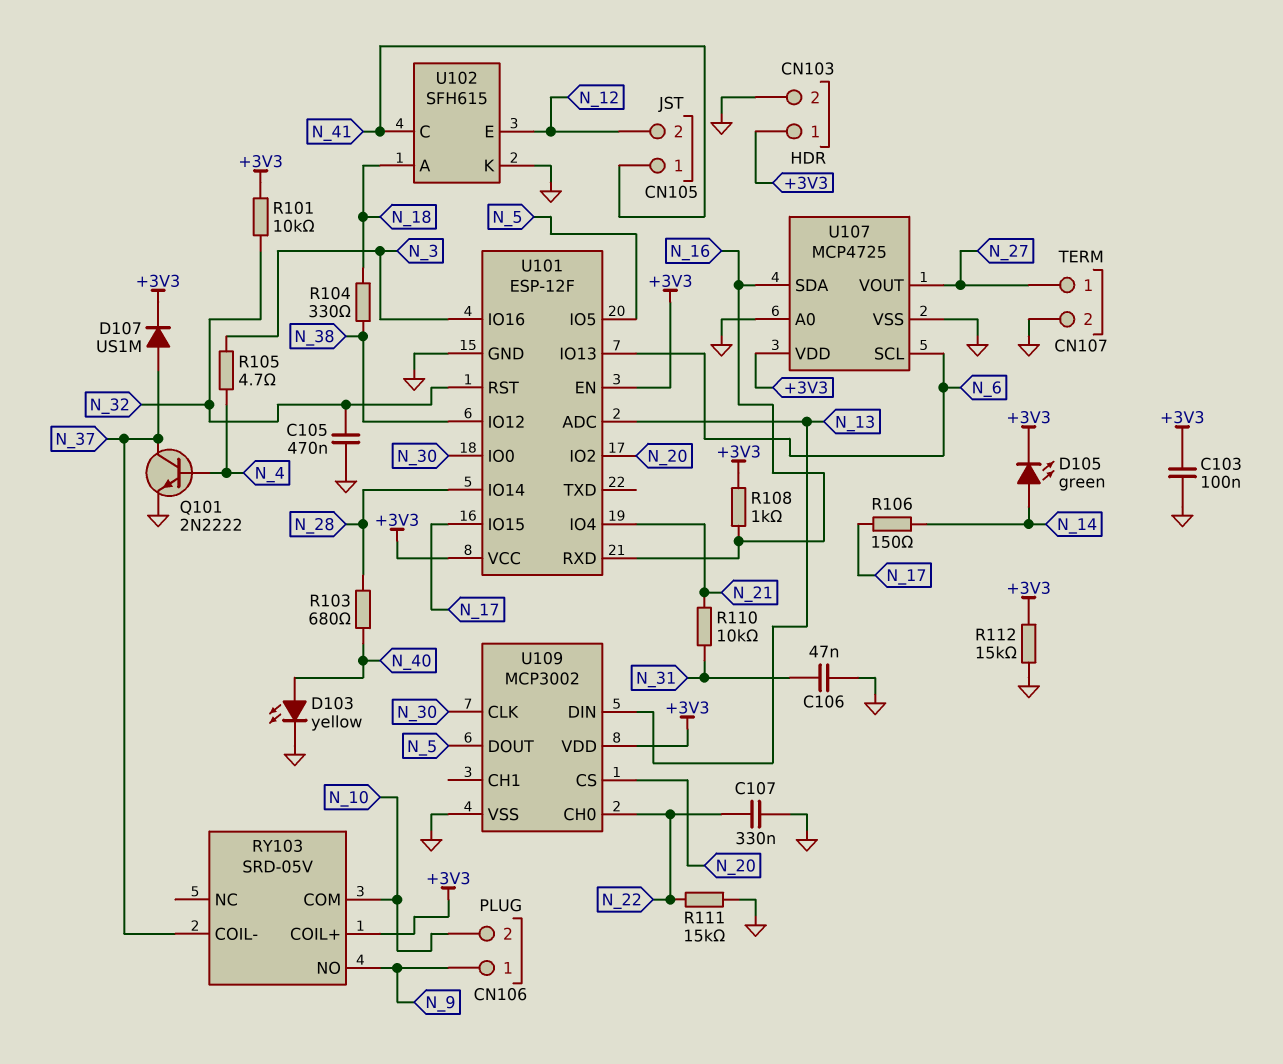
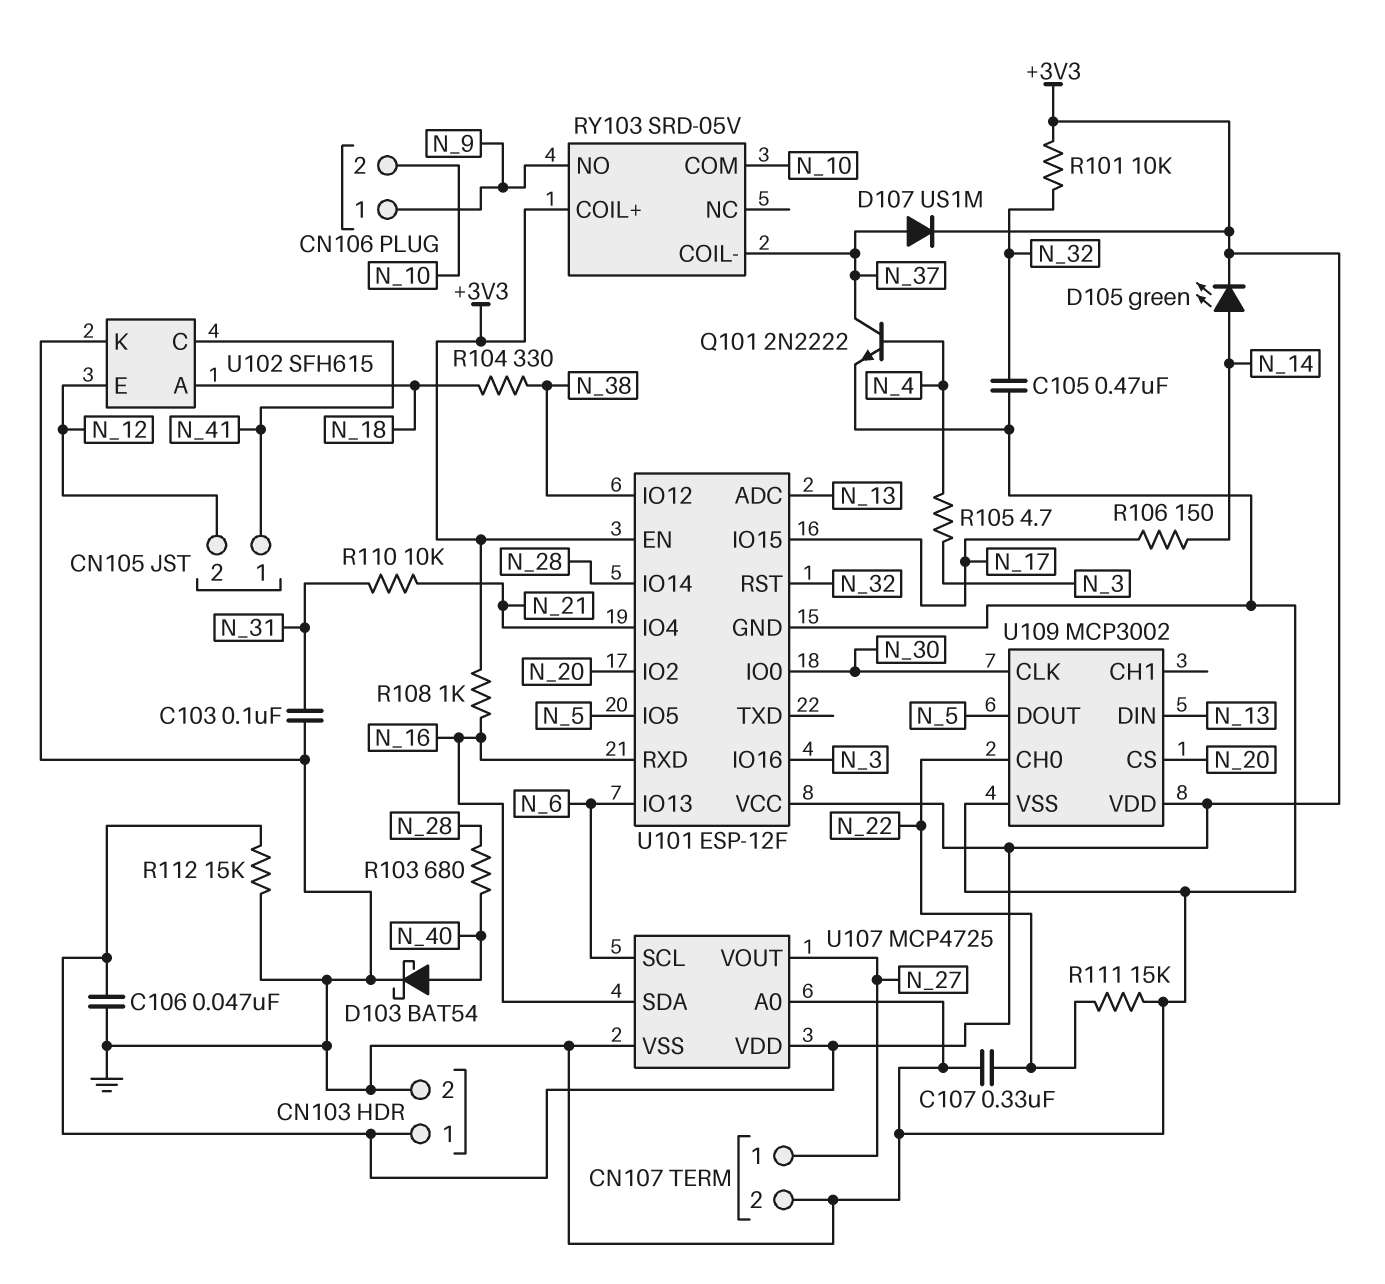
C103: 100nF (+3V3, GND) -> 100nF (GND, N_31)
C106: 47nF (GND, N_31) -> 47nF (+3V3, GND)
D103: LED yellow (A N_40, K GND) -> schottky BAT54 (A N_40, K GND)

